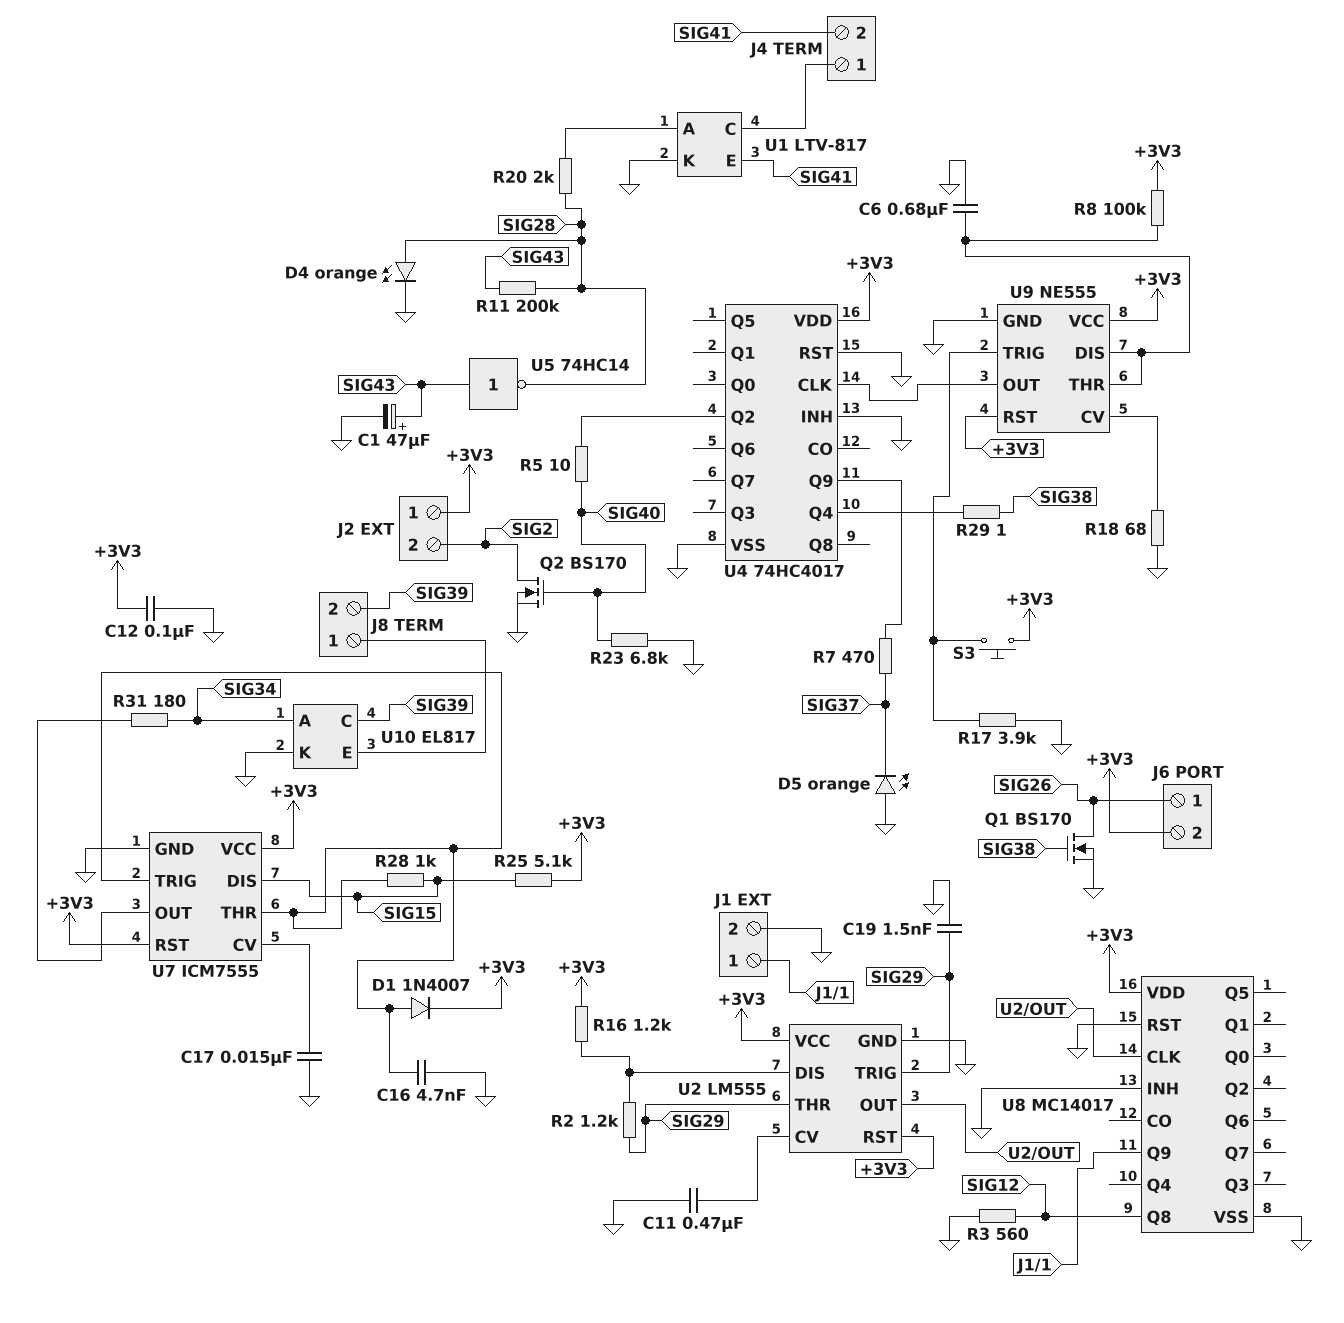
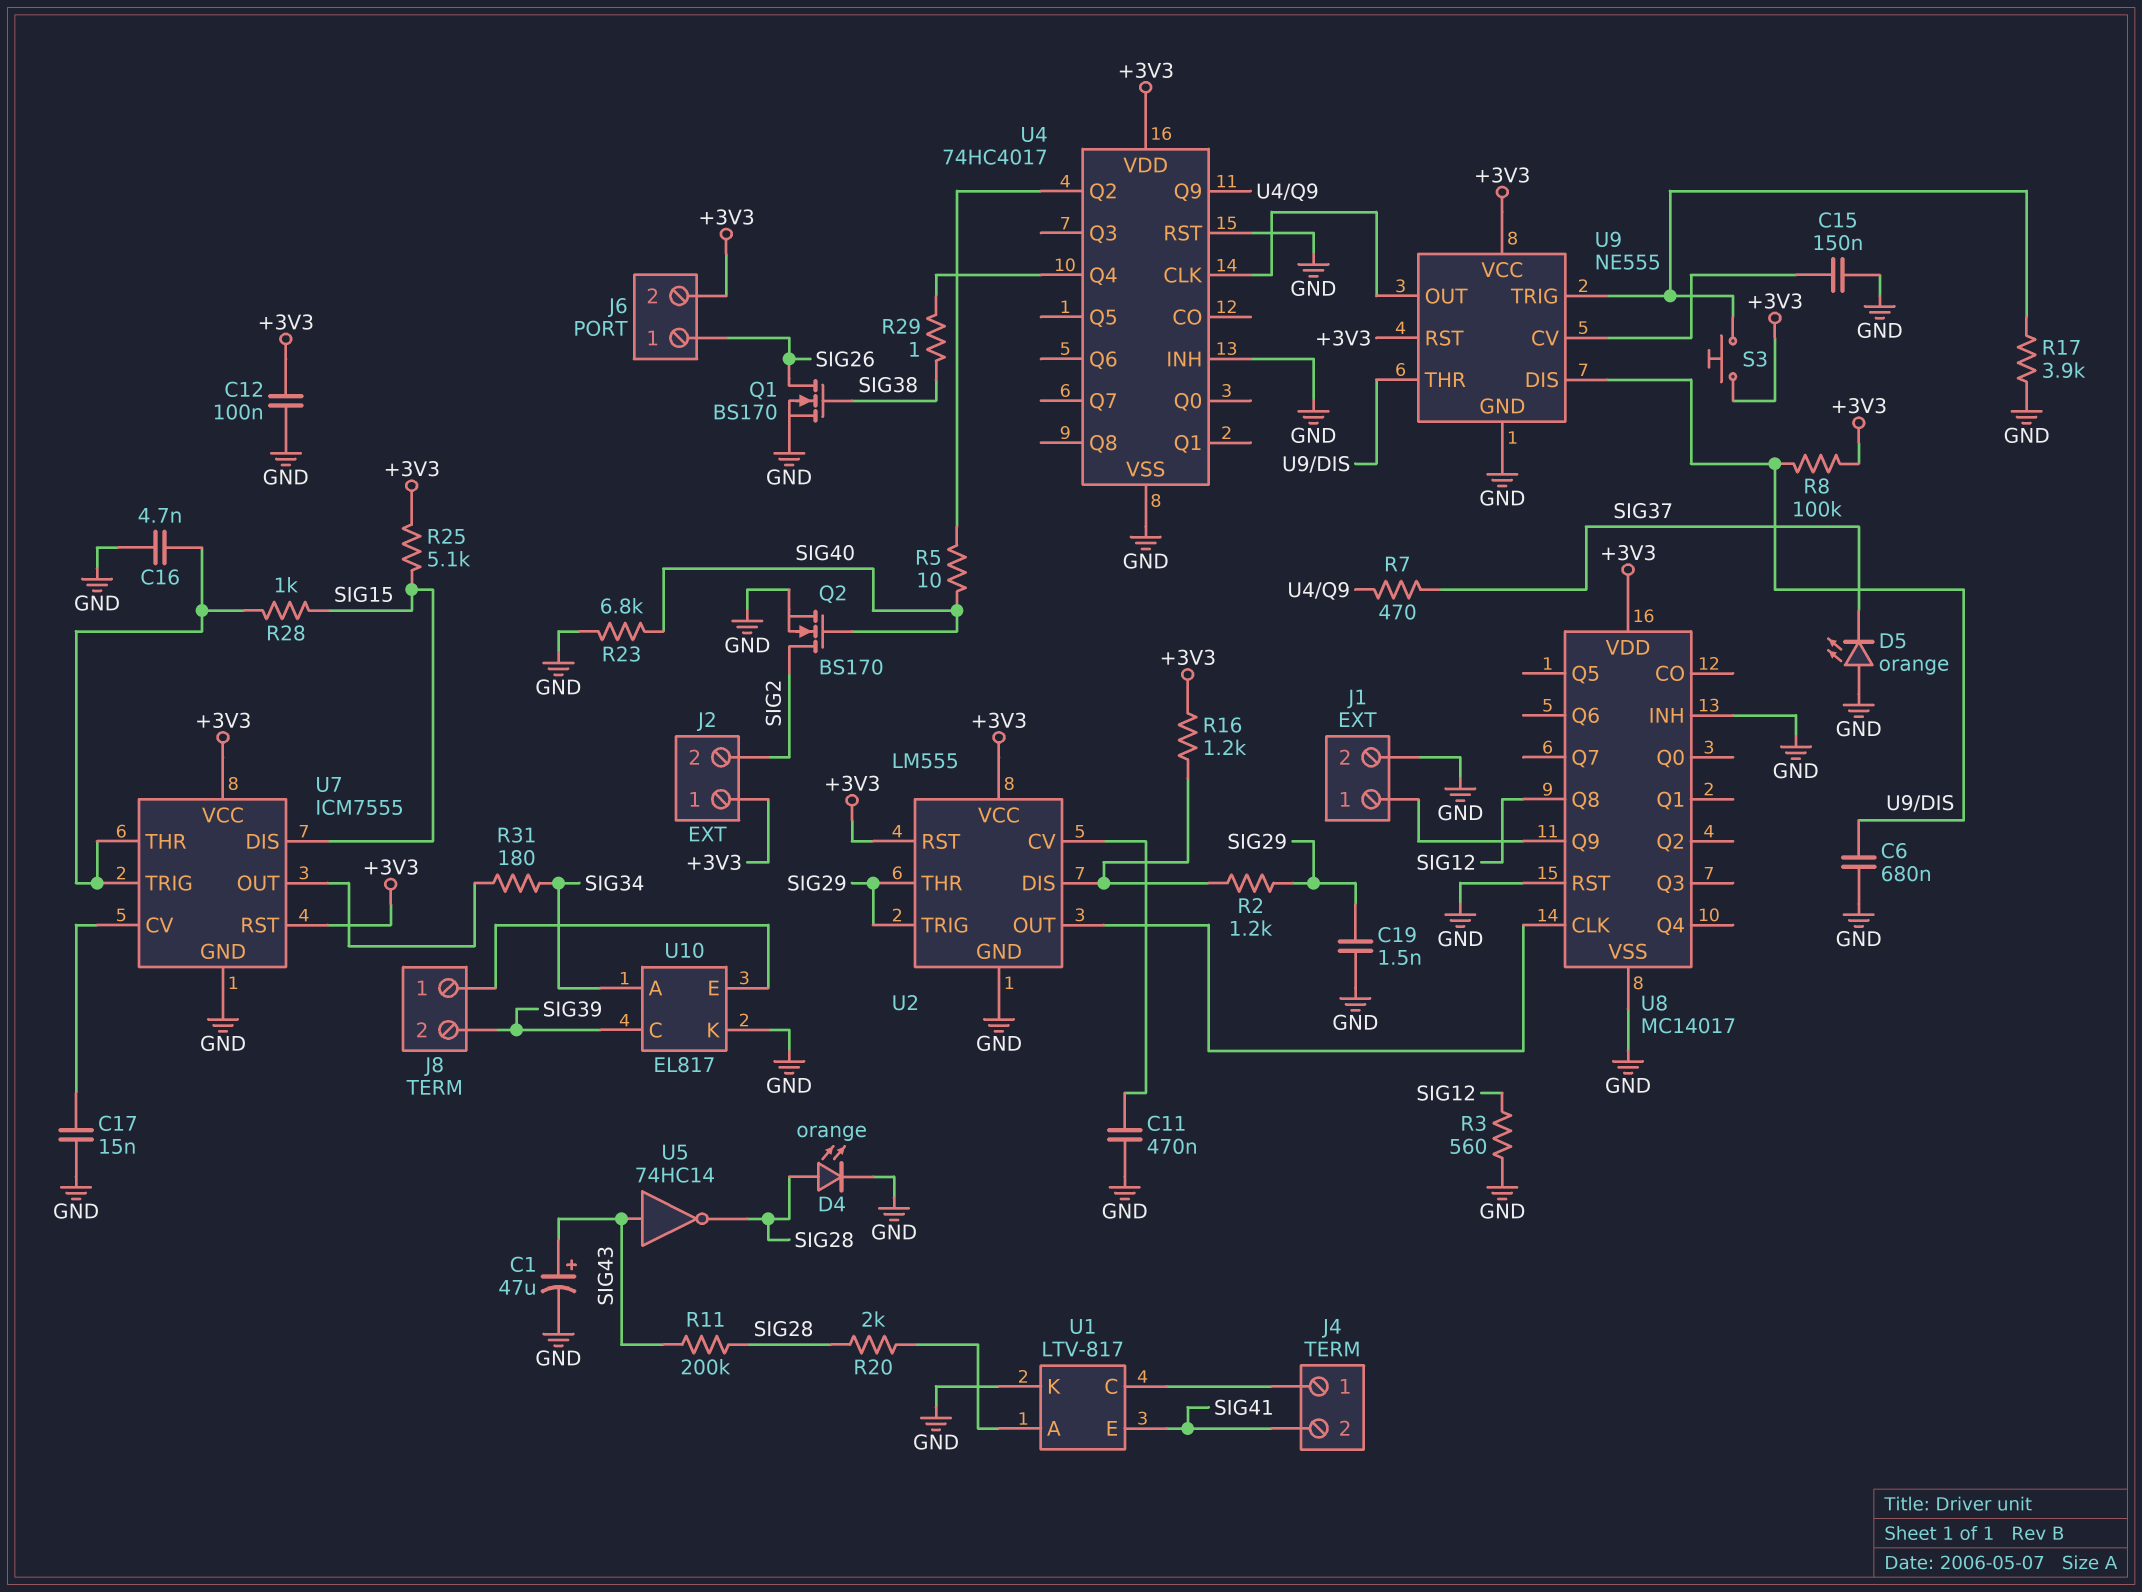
C15: none -> 150nF (GND, U9/CV)
D1: diode 1N4007 (A U7/THR, K +3V3) -> none
R18: 68 (GND, U9/CV) -> none

